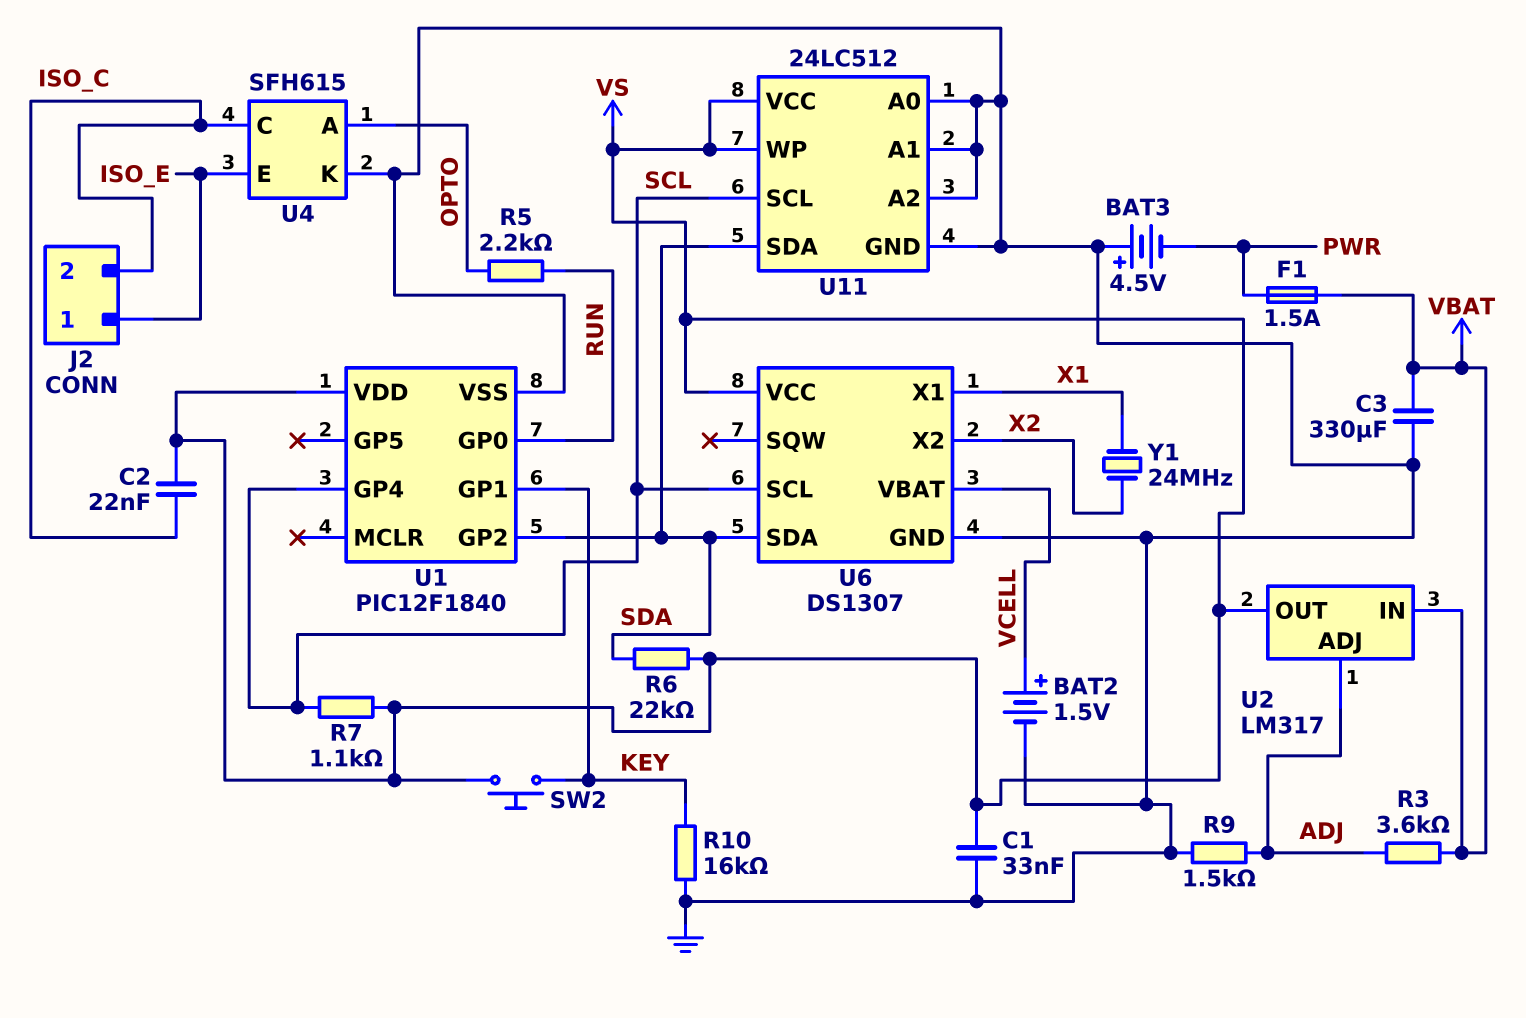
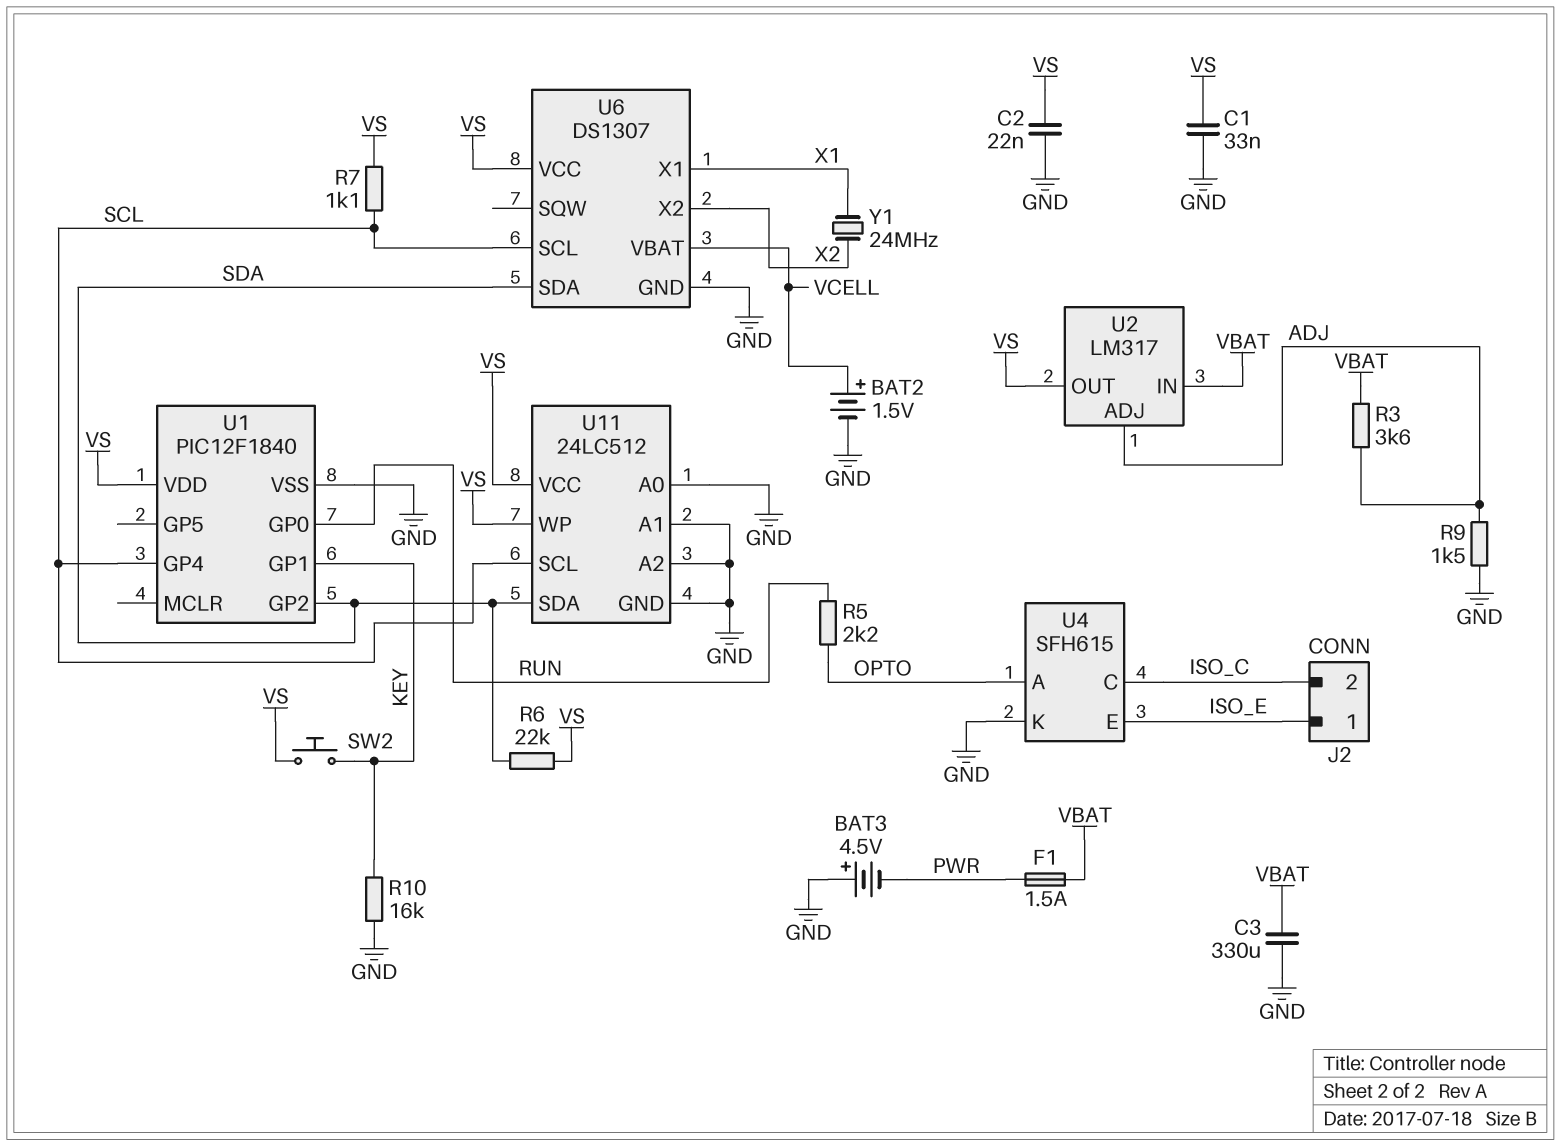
C2: 22nF (ISO_C, VS) -> 22nF (GND, VS)

